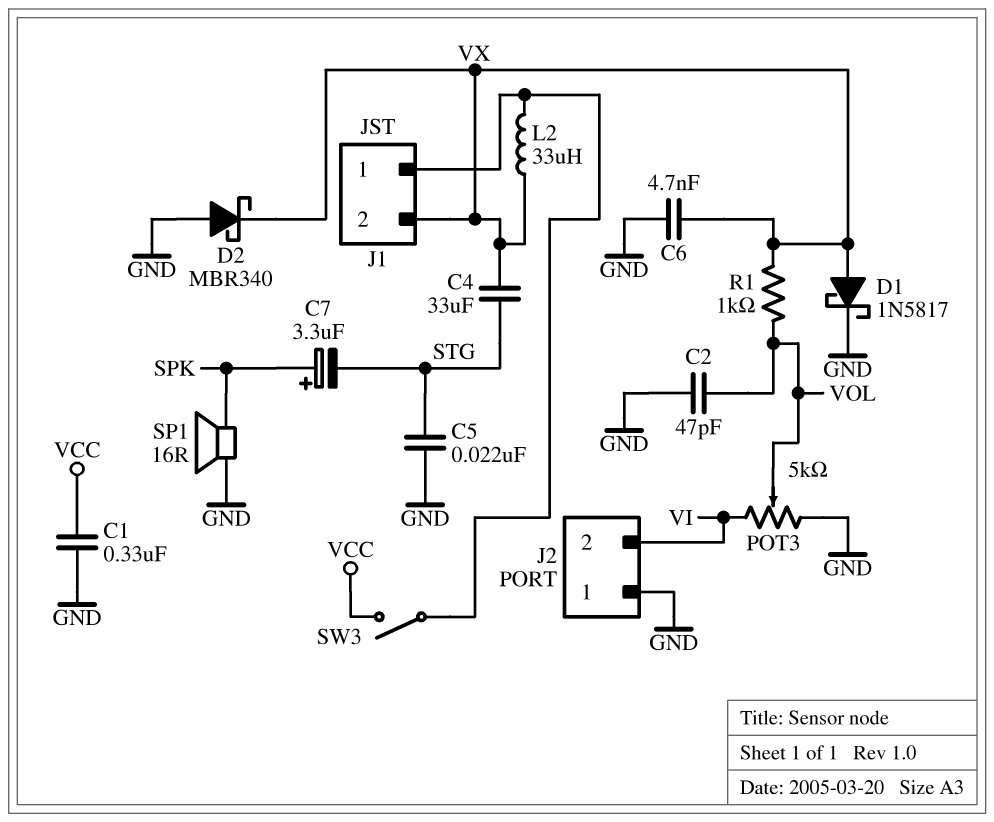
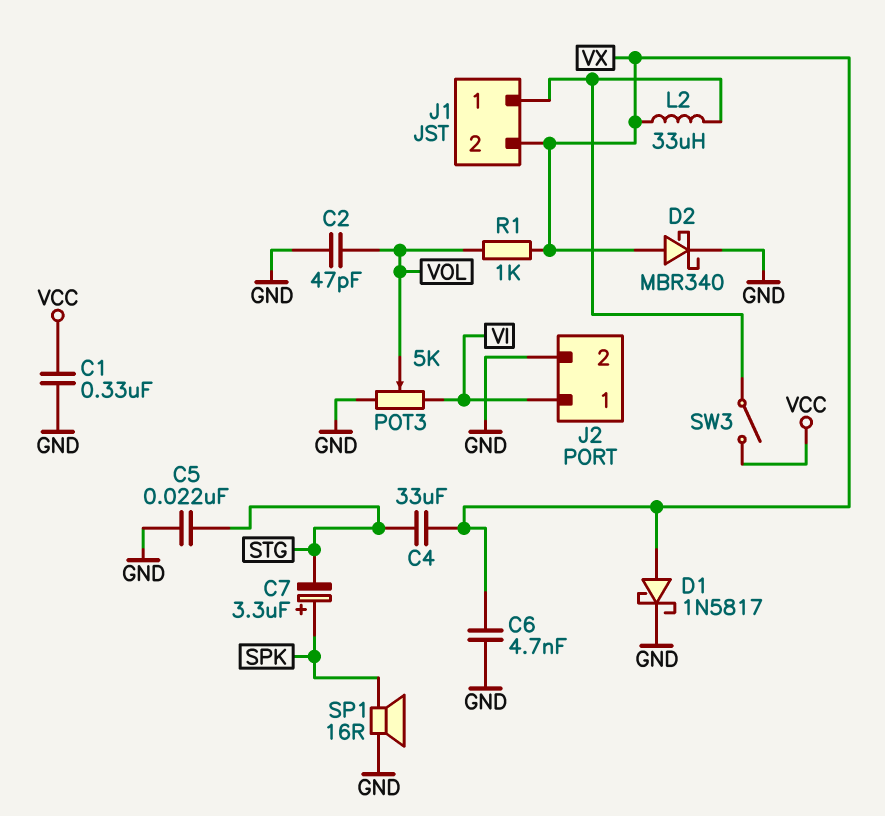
D2: schottky MBR340 (A GND, K VX) -> schottky MBR340 (A VX, K GND)
J2 pin 1: GND -> VI
J2 pin 2: VI -> GND

